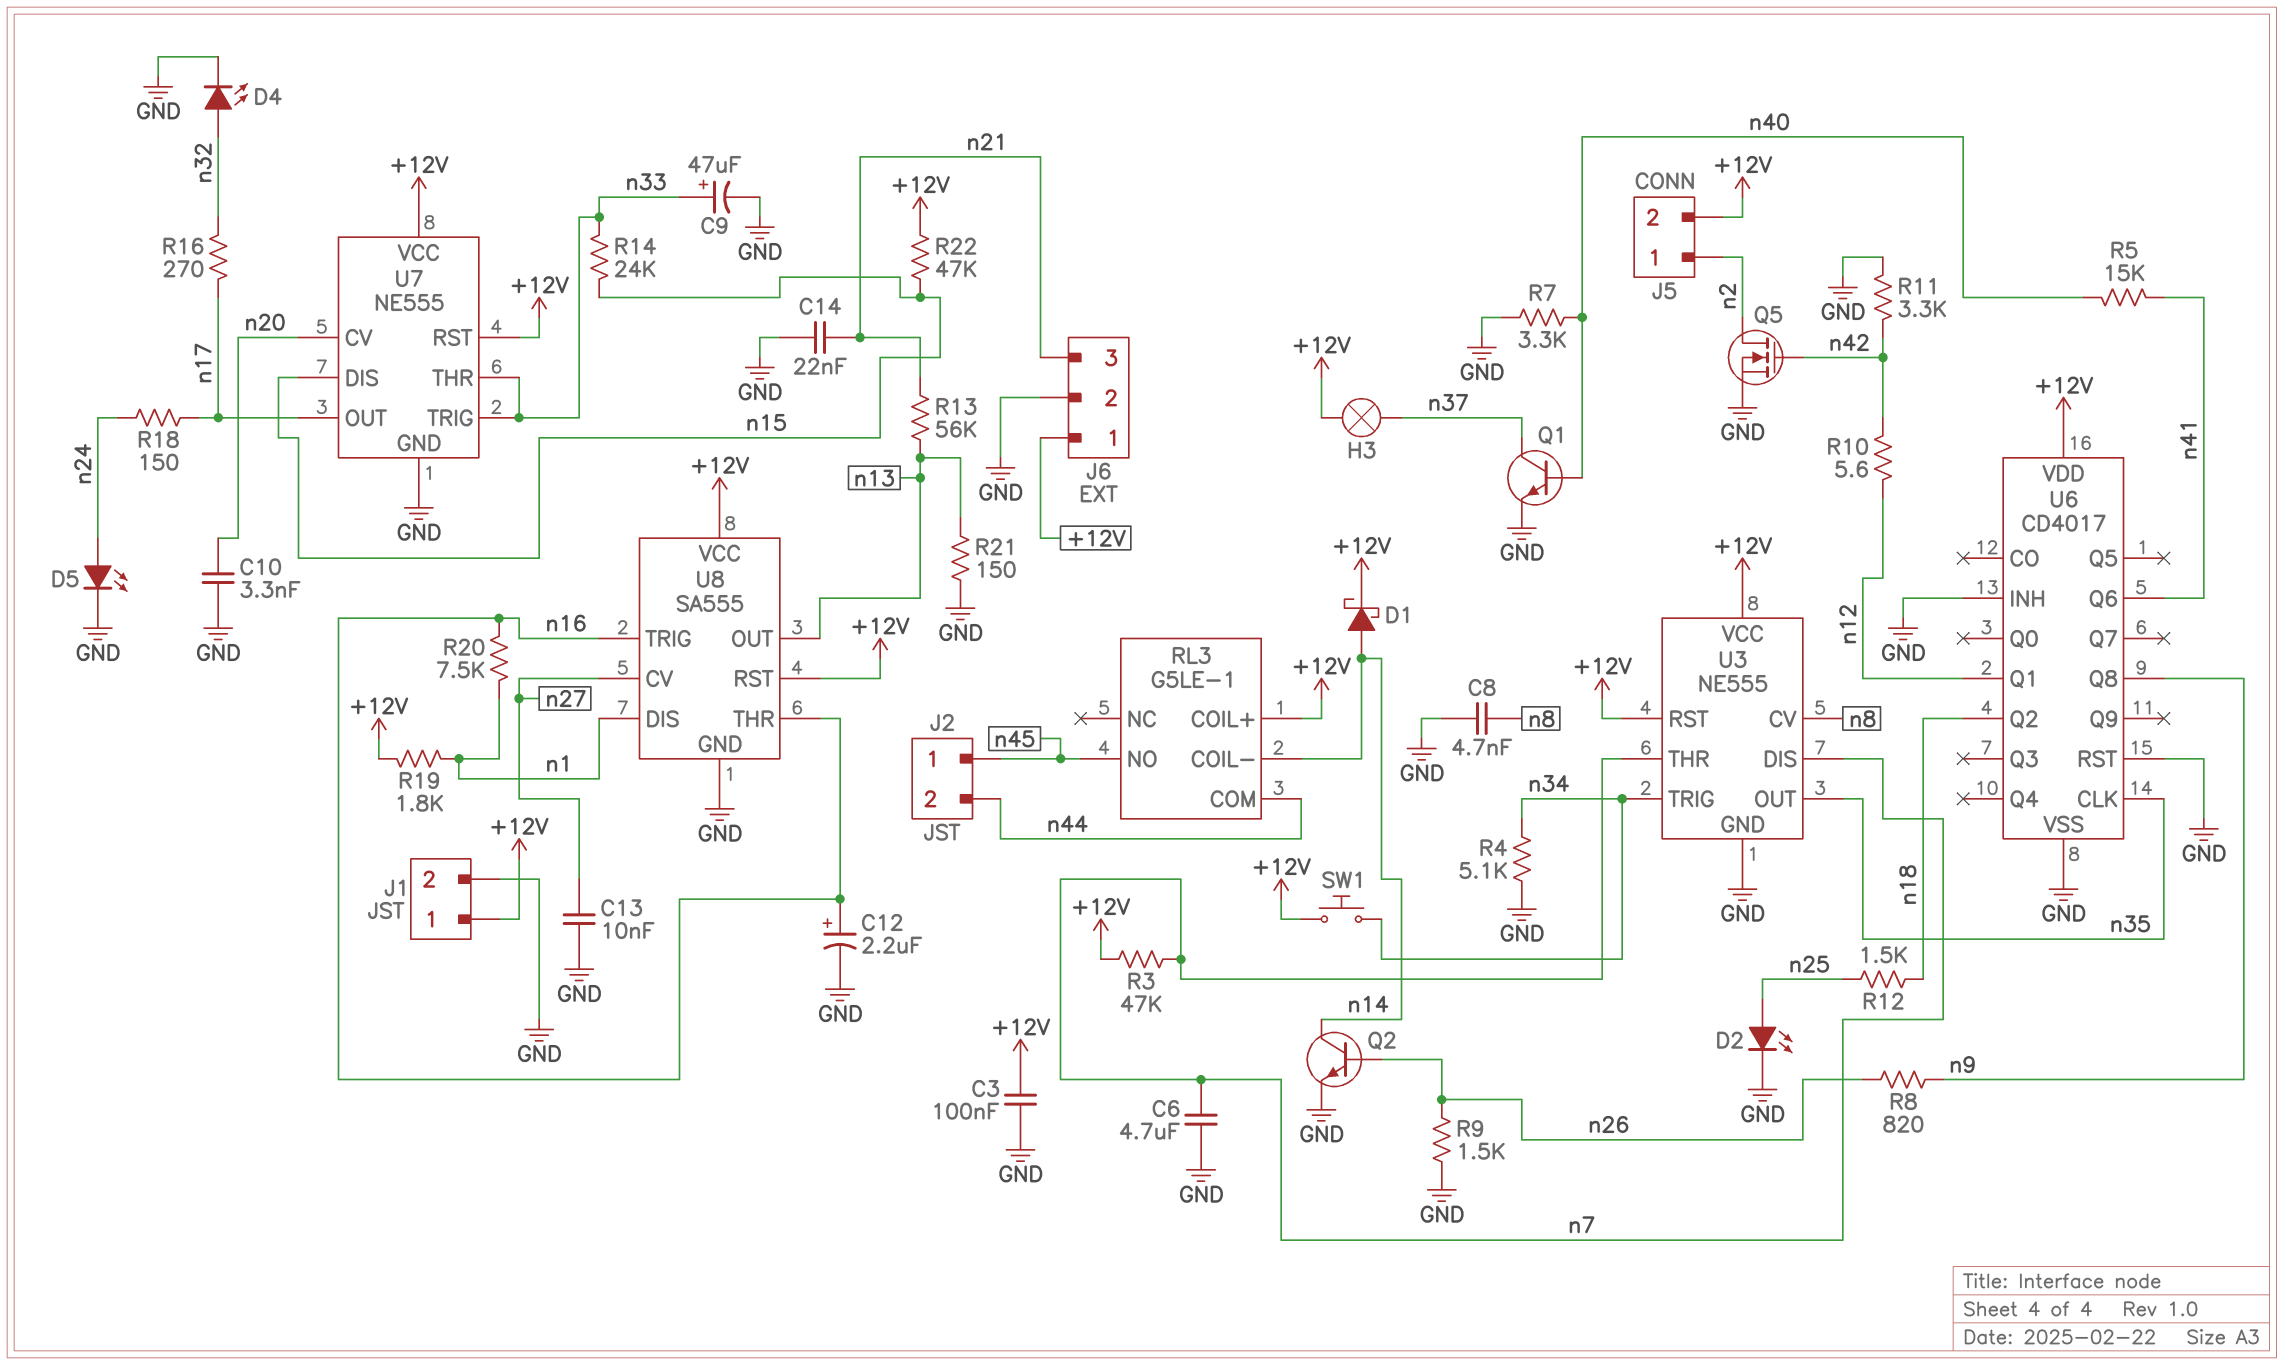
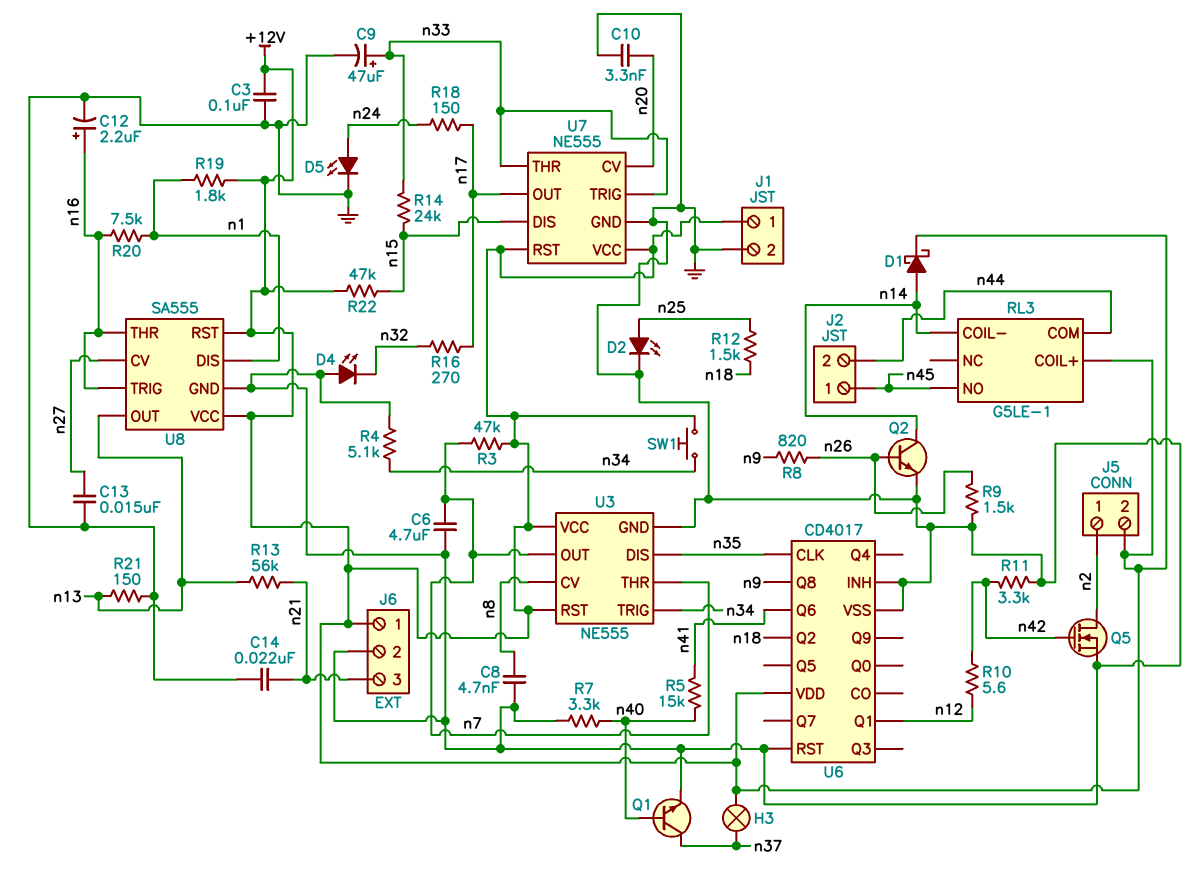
C13: 10nF (GND, n27) -> 15nF (GND, n27)
D4: LED (A n32, K GND) -> LED (A GND, K n32)
U3 pin DIS: n7 -> n35
U3 pin OUT: n35 -> n7

